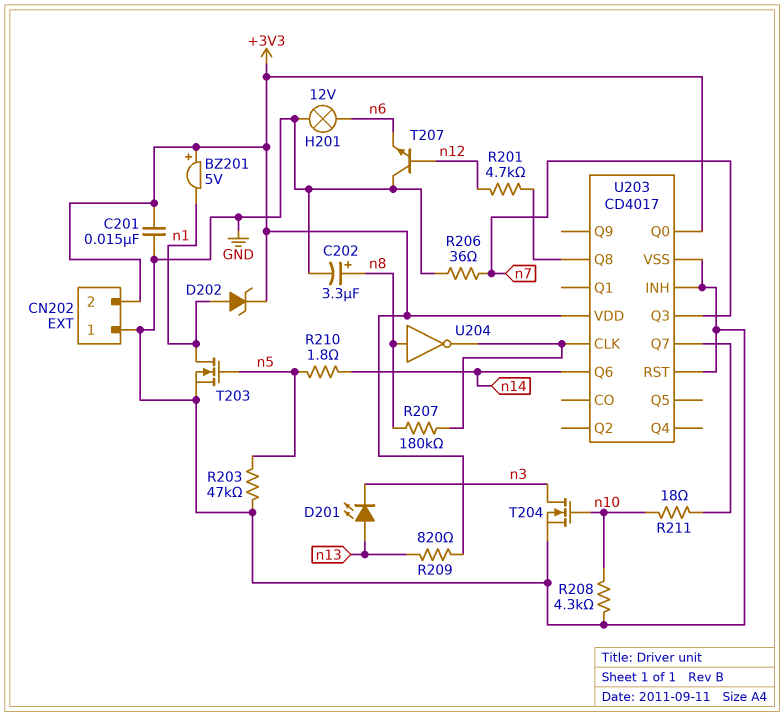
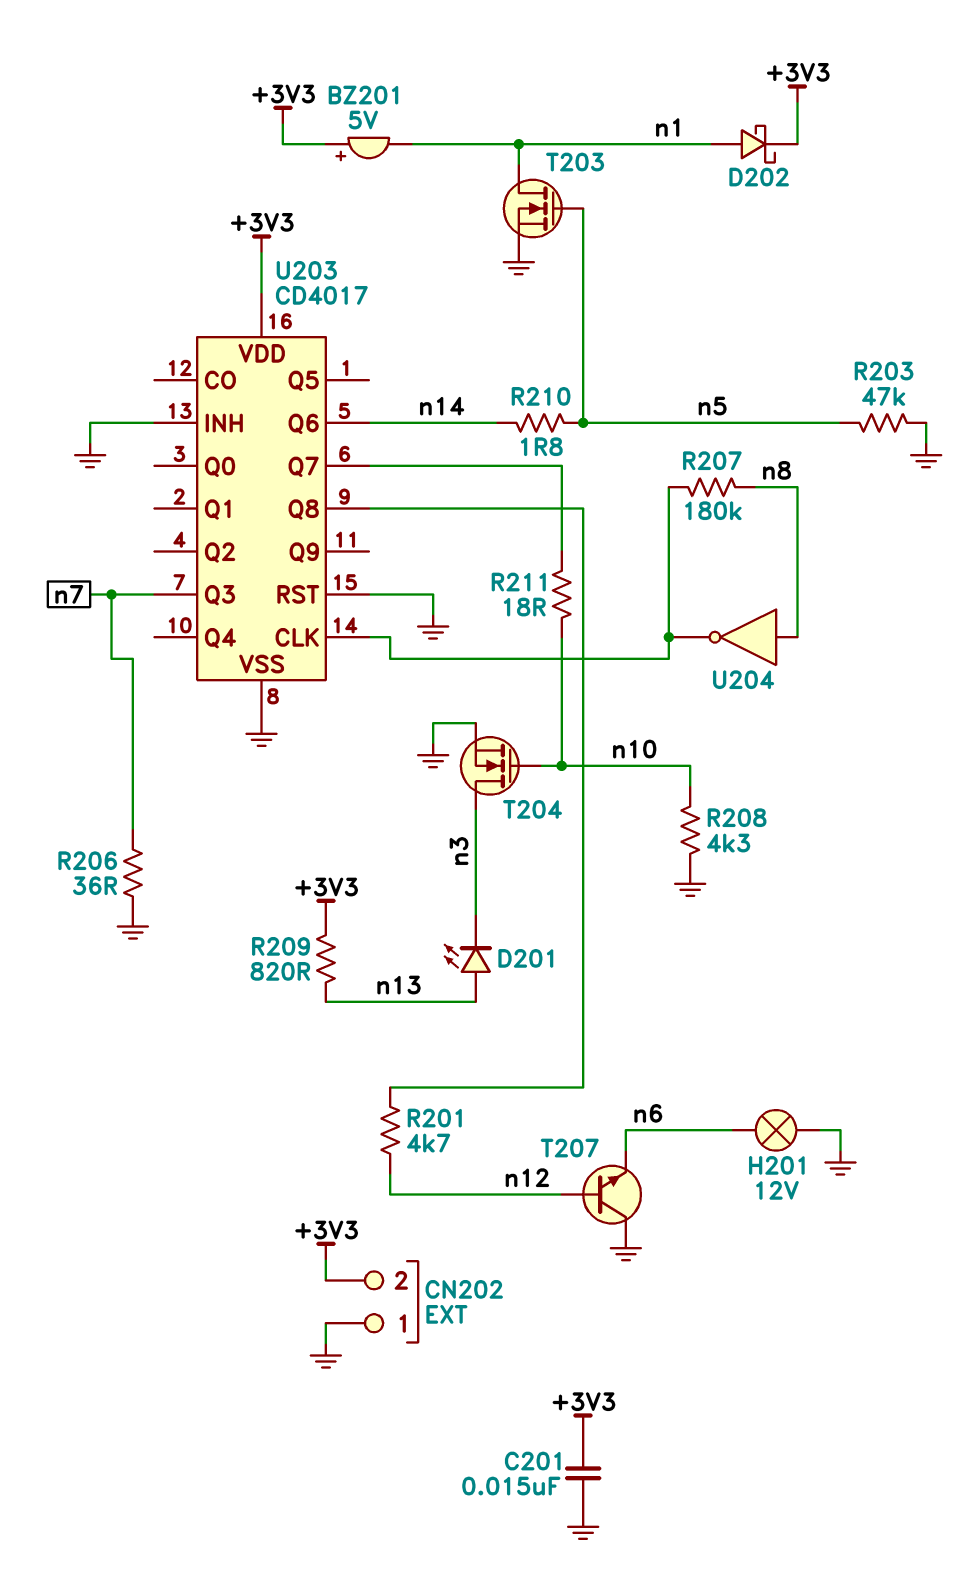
C202: 3.3uF (plus n8, minus GND) -> none
D202: zener (A n1, K +3V3) -> schottky (A n1, K +3V3)
U203 pin Q0: +3V3 -> none

